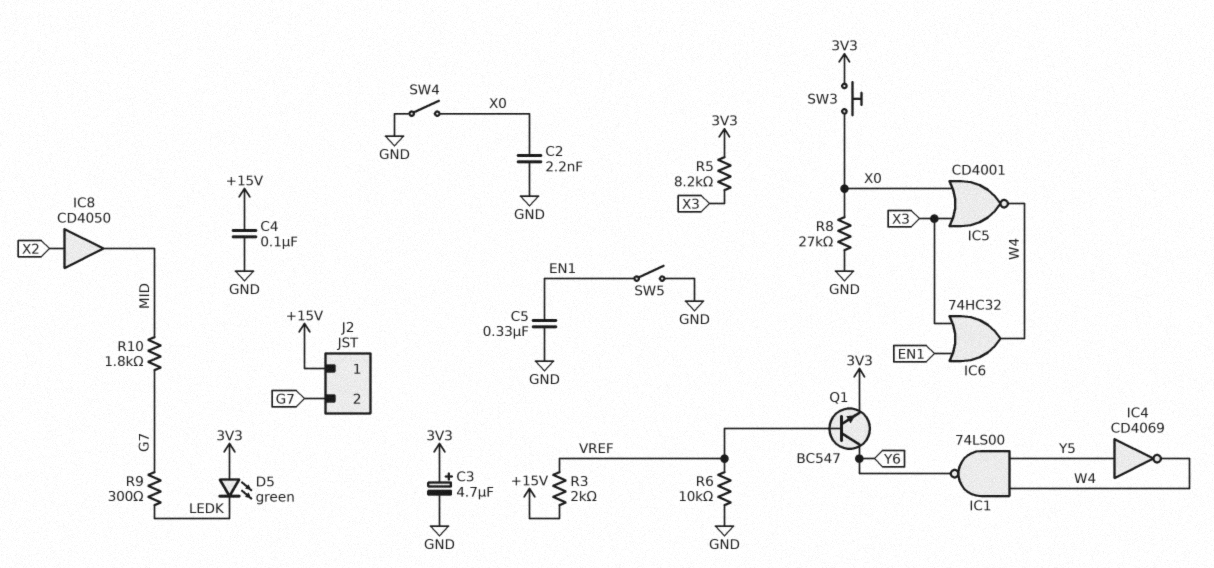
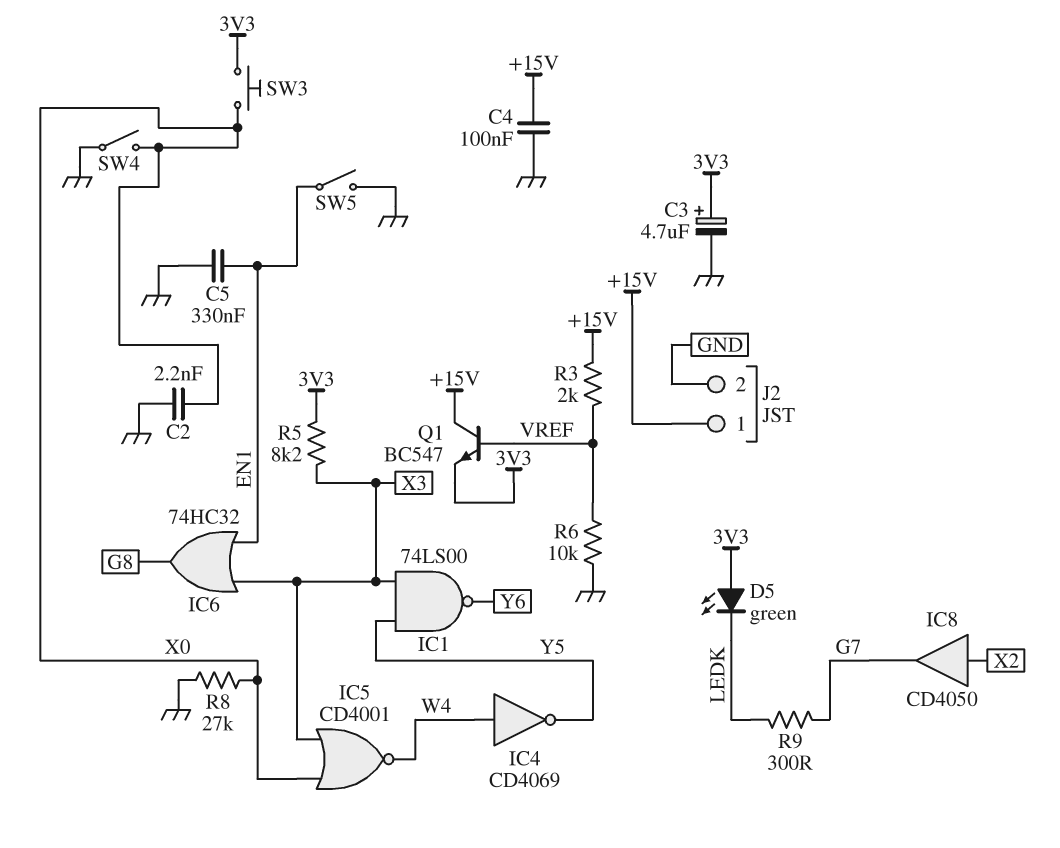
IC1: NAND 74LS00 (in W4, in Y5, out Y6) -> NAND 74LS00 (in X3, in Y5, out Y6)
IC4: NOT CD4069 (in Y5, out W4) -> NOT CD4069 (in W4, out Y5)
IC6: OR 74HC32 (in EN1, in X3, out W4) -> OR 74HC32 (in EN1, in X3, out G8)
IC8: buffer CD4050 (in X2, out MID) -> buffer CD4050 (in X2, out G7)
J2 pin 2: G7 -> GND
Q1: NPN BC547 (B VREF, C Y6, E 3V3) -> NPN BC547 (B VREF, C +15V, E 3V3)
R10: 1.8k (G7, MID) -> none

